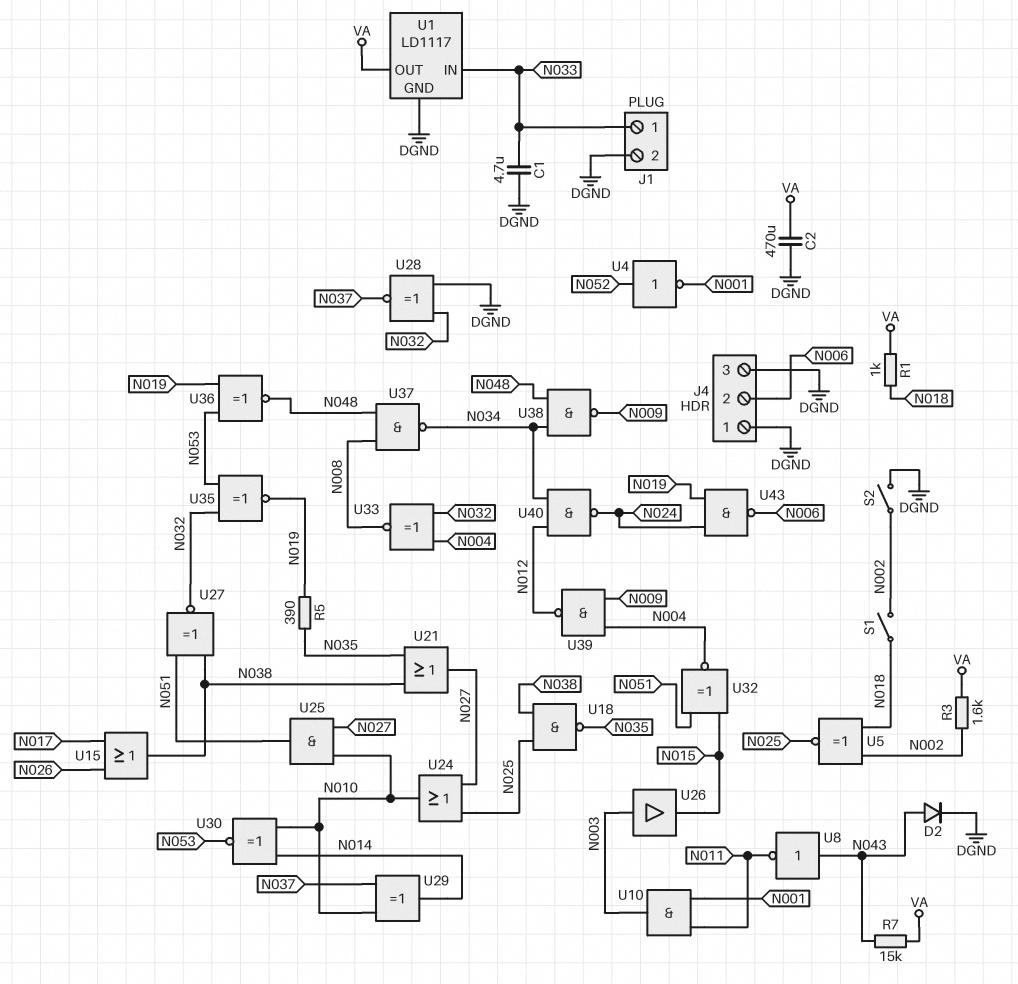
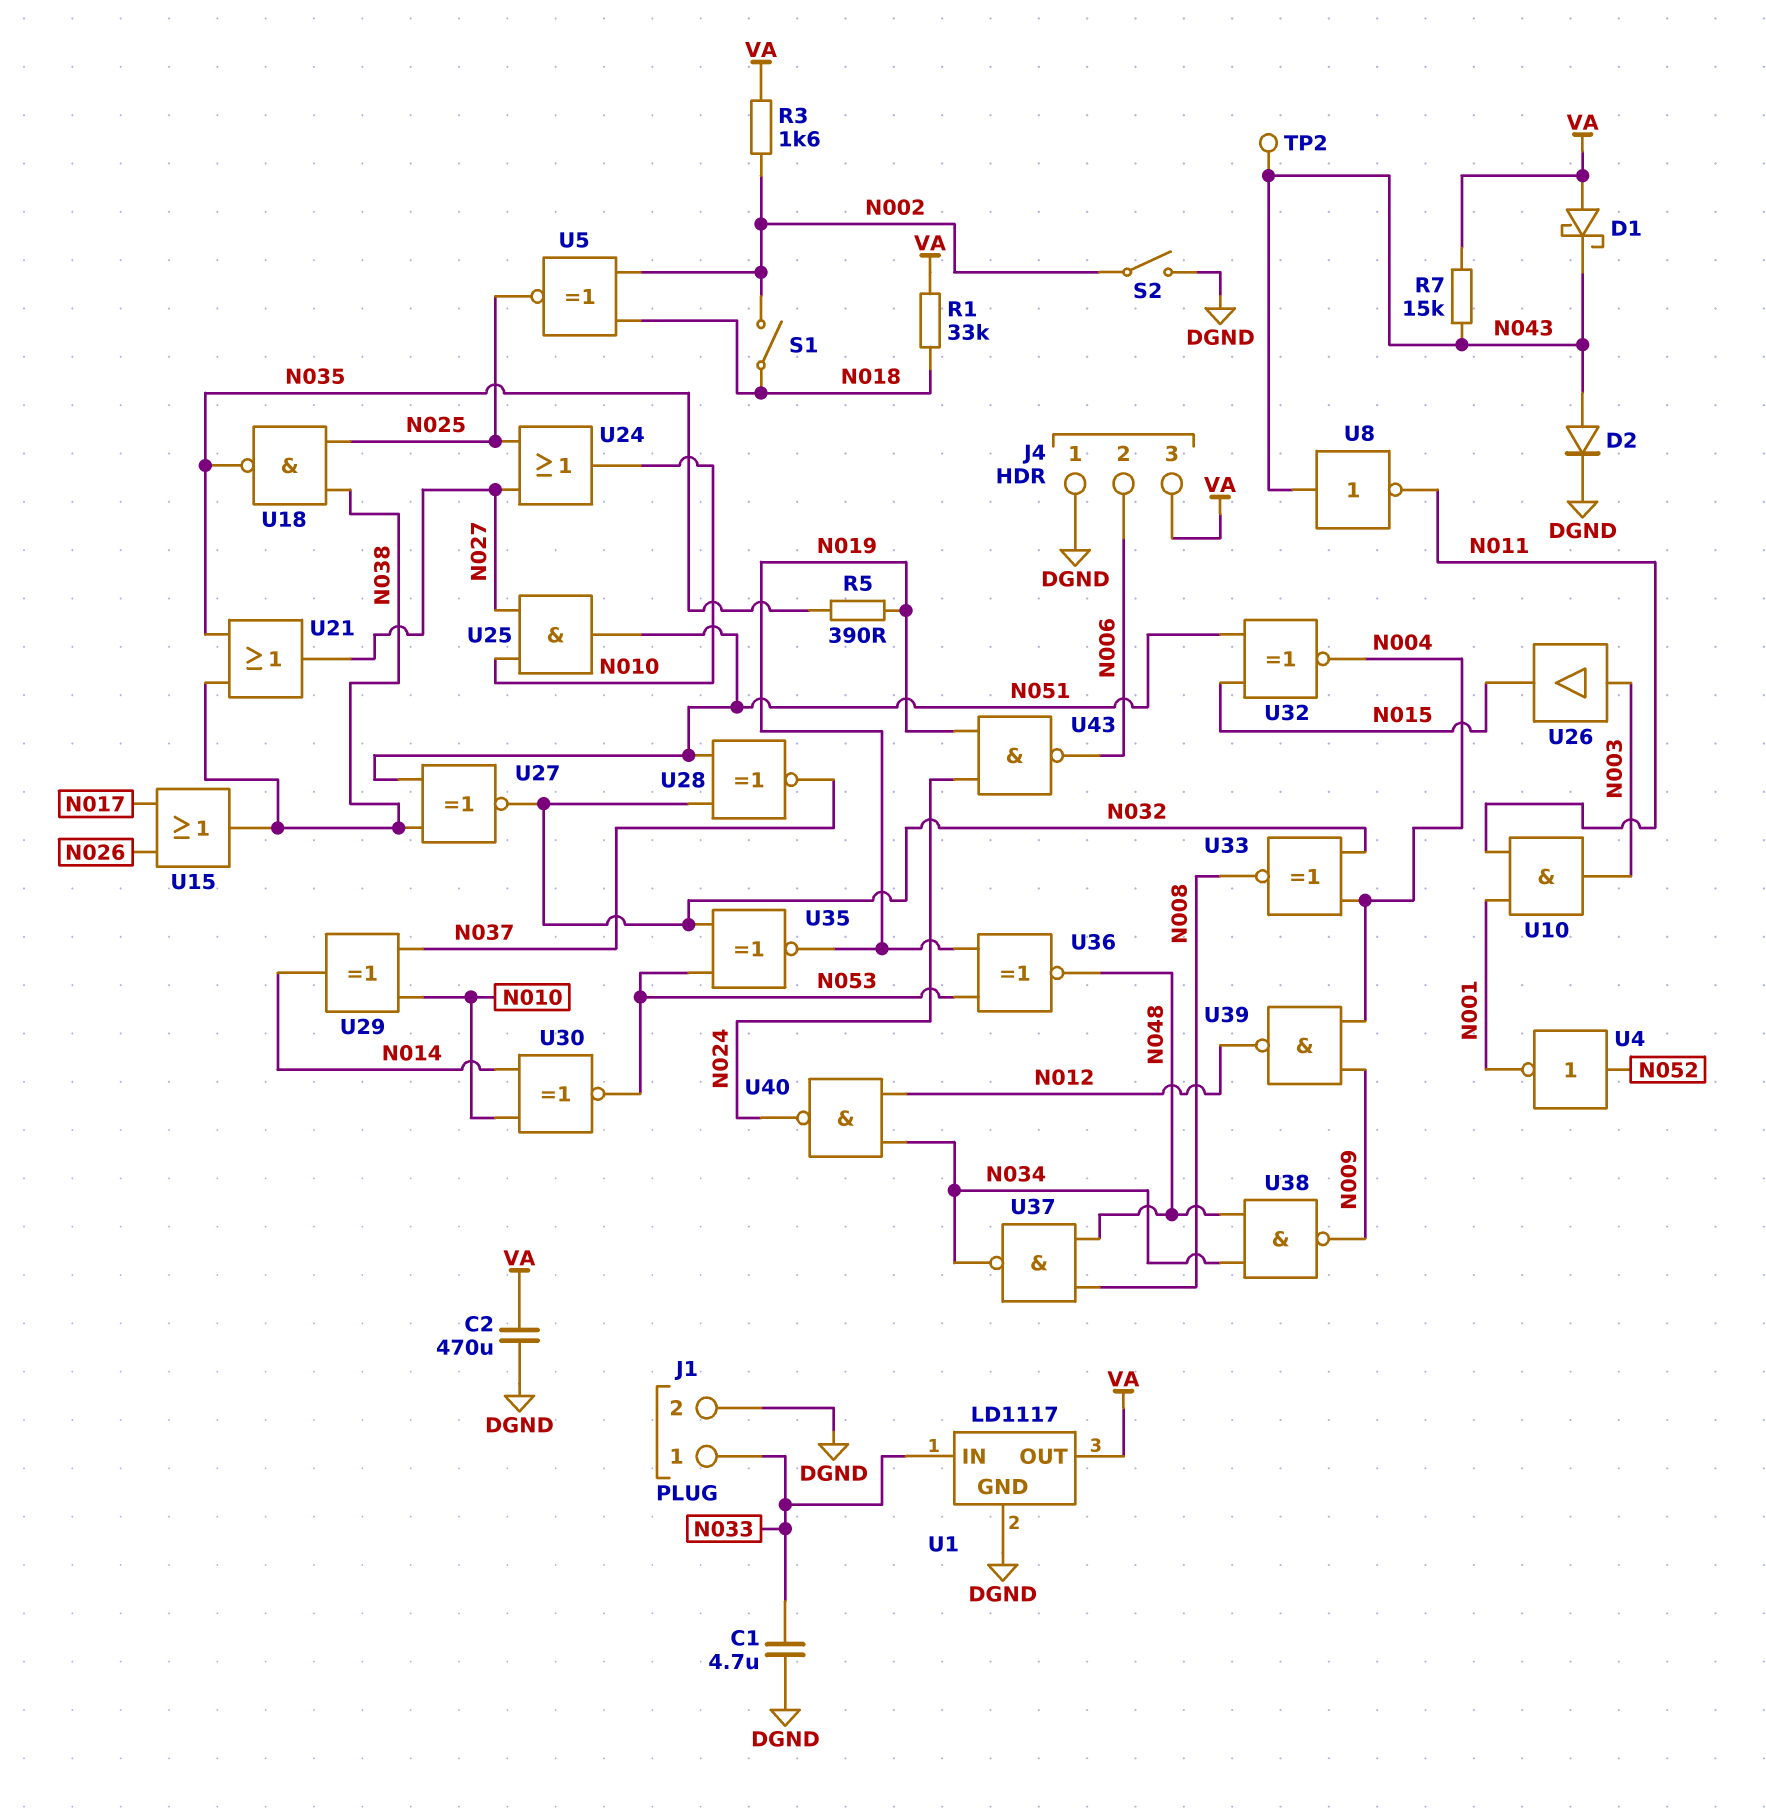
D1: none -> schottky (A VA, K N043)
J4 pin 3: DGND -> VA
R1: 1k (N018, VA) -> 33k (N018, VA)
TP2: none -> test point (N043)
U28: XNOR (in DGND, in N032, out N037) -> XNOR (in N032, in N051, out N037)

